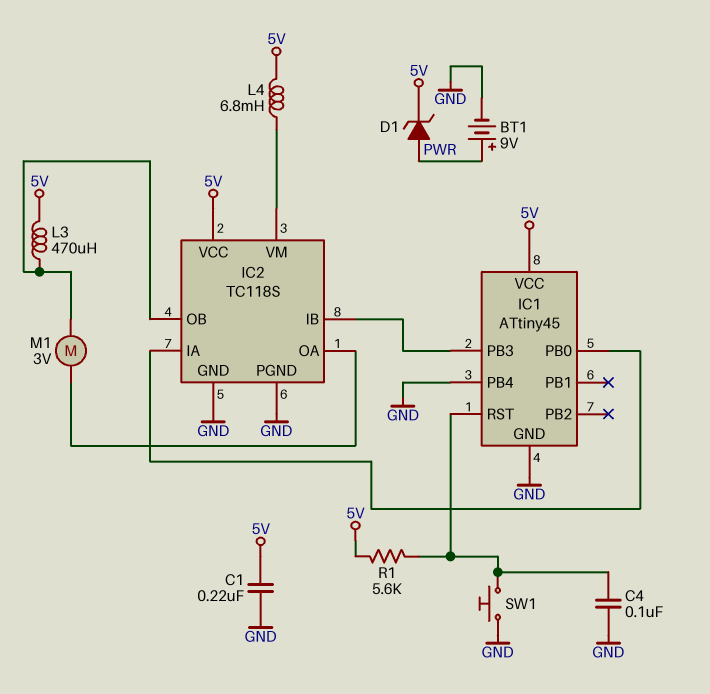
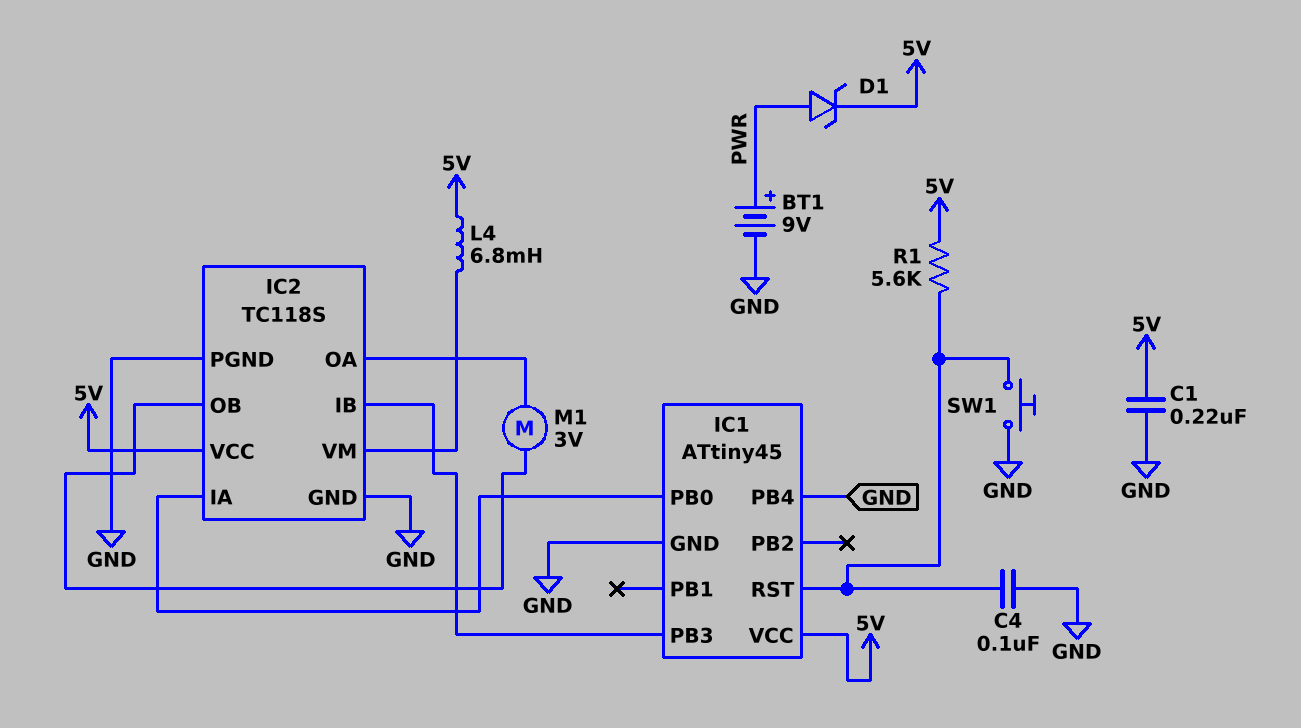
L3: 470uH (5V, IC2/OB) -> none

